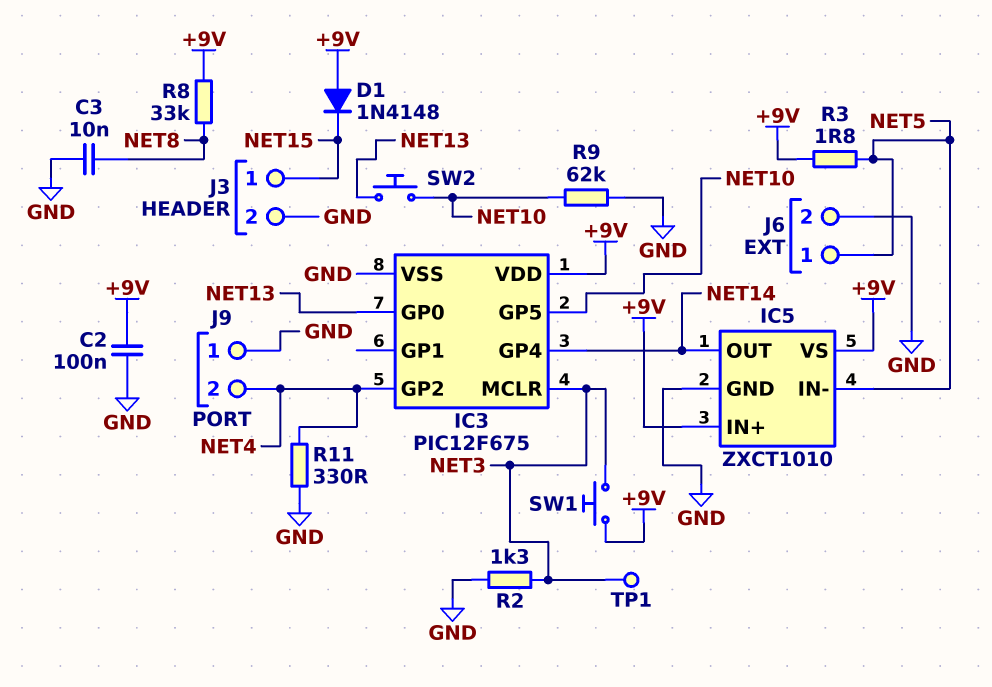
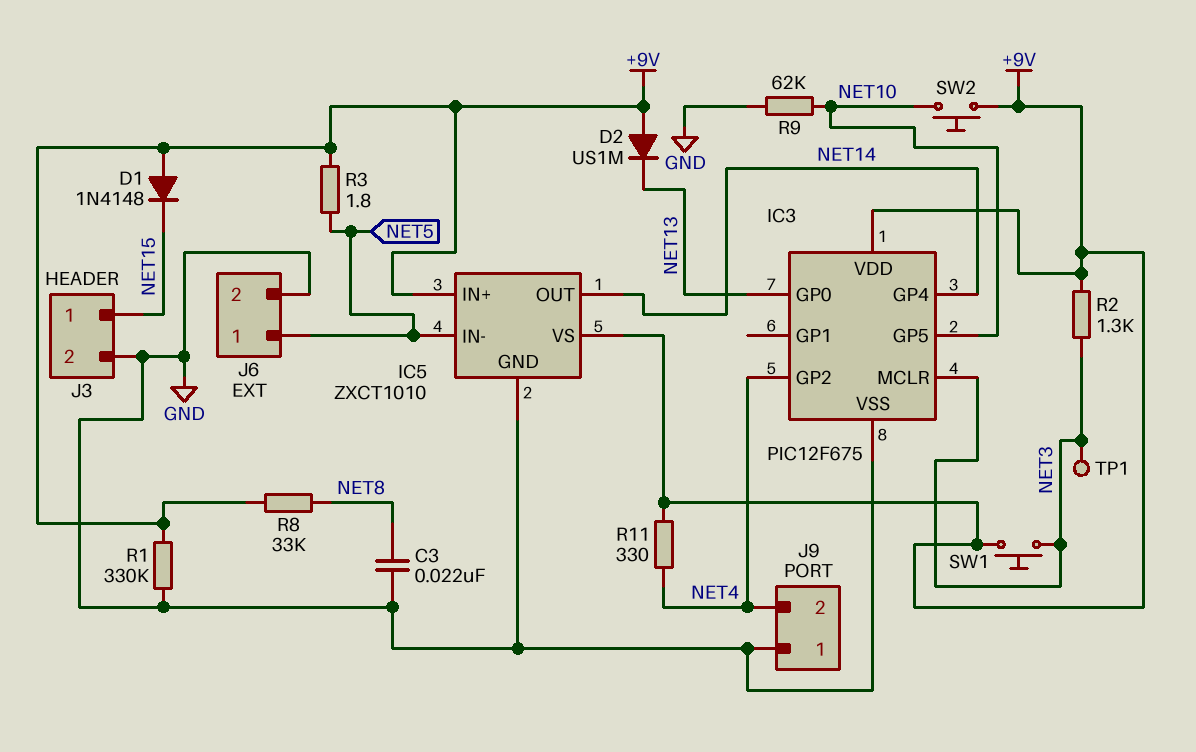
C2: 100nF (+9V, GND) -> none
C3: 10nF (GND, NET8) -> 22nF (GND, NET8)
D2: none -> diode US1M (A +9V, K NET13)
R1: none -> 330k (+9V, GND)
R2: 1.3k (GND, NET3) -> 1.3k (+9V, NET3)
R11: 330 (GND, NET4) -> 330 (+9V, NET4)
SW2: button (NET10, NET13) -> button (+9V, NET10)

